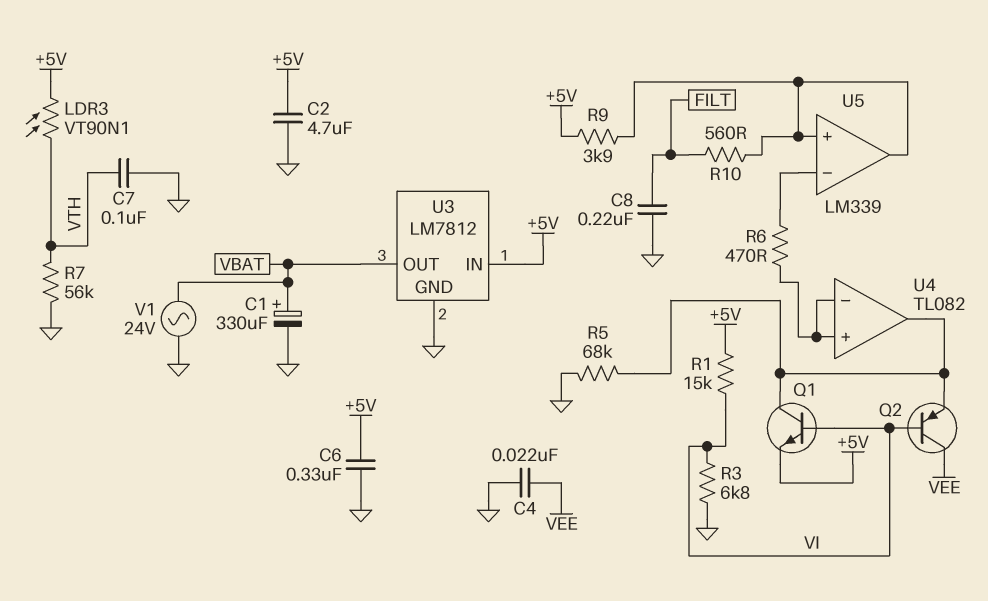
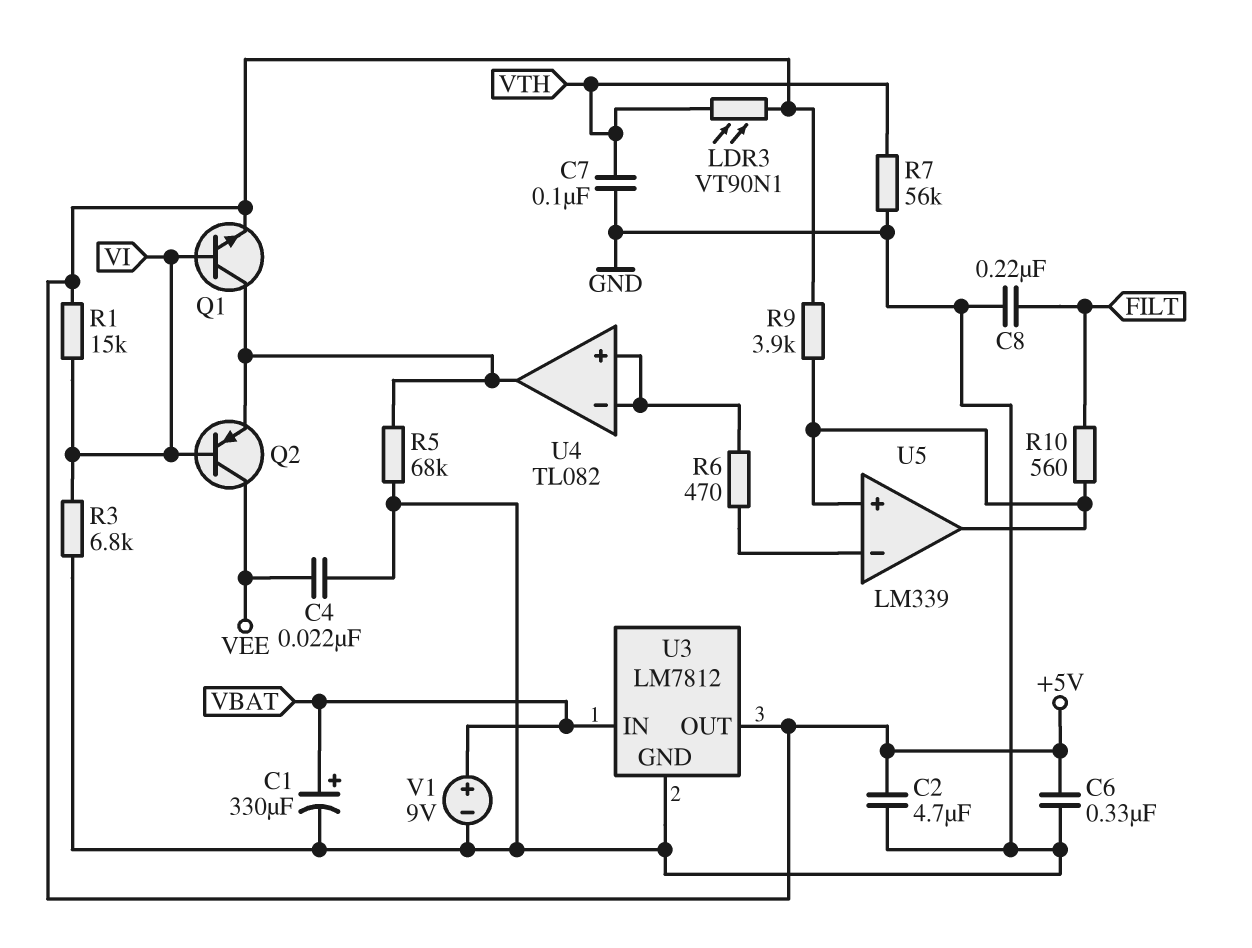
U3 pin IN: +5V -> VBAT
U3 pin OUT: VBAT -> +5V
V1: AC 24V (GND, VBAT) -> 9V (plus VBAT, minus GND)

